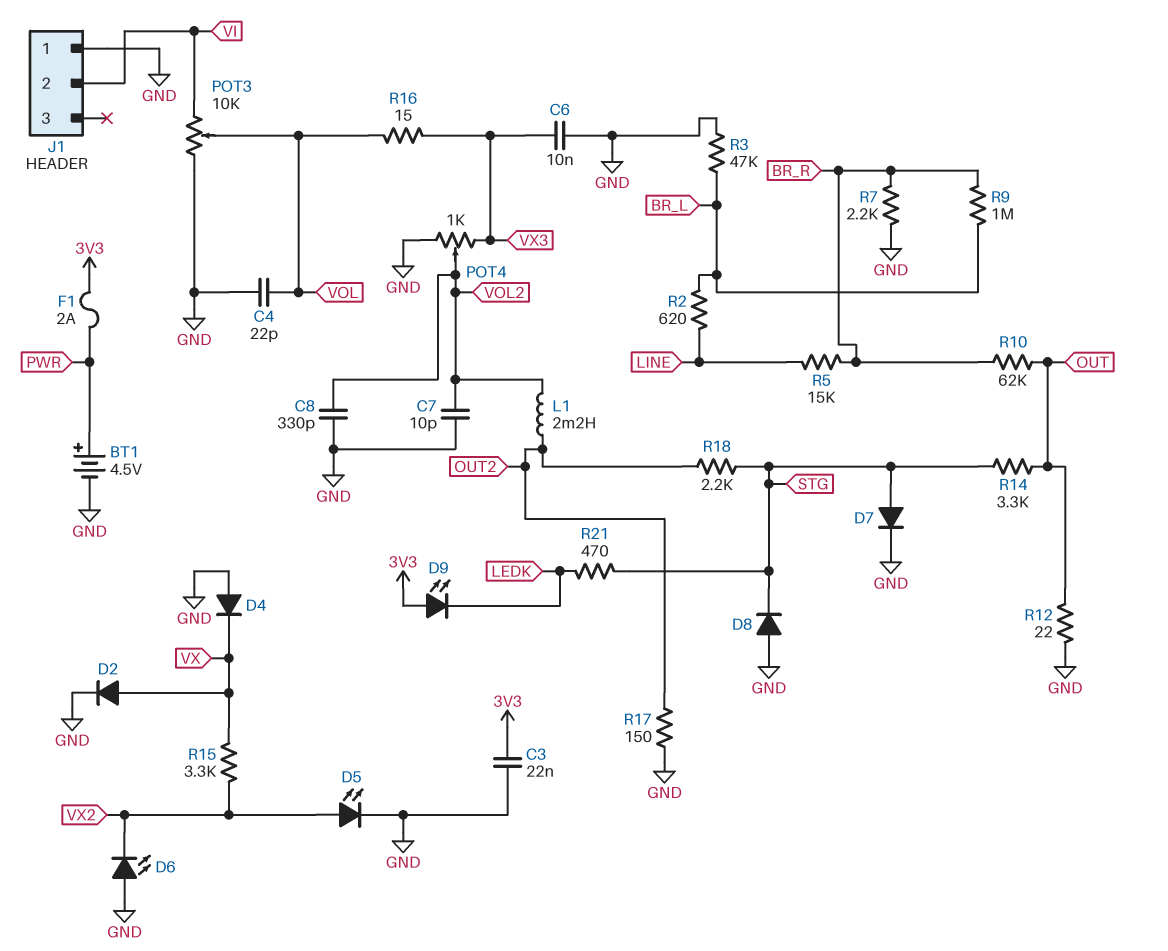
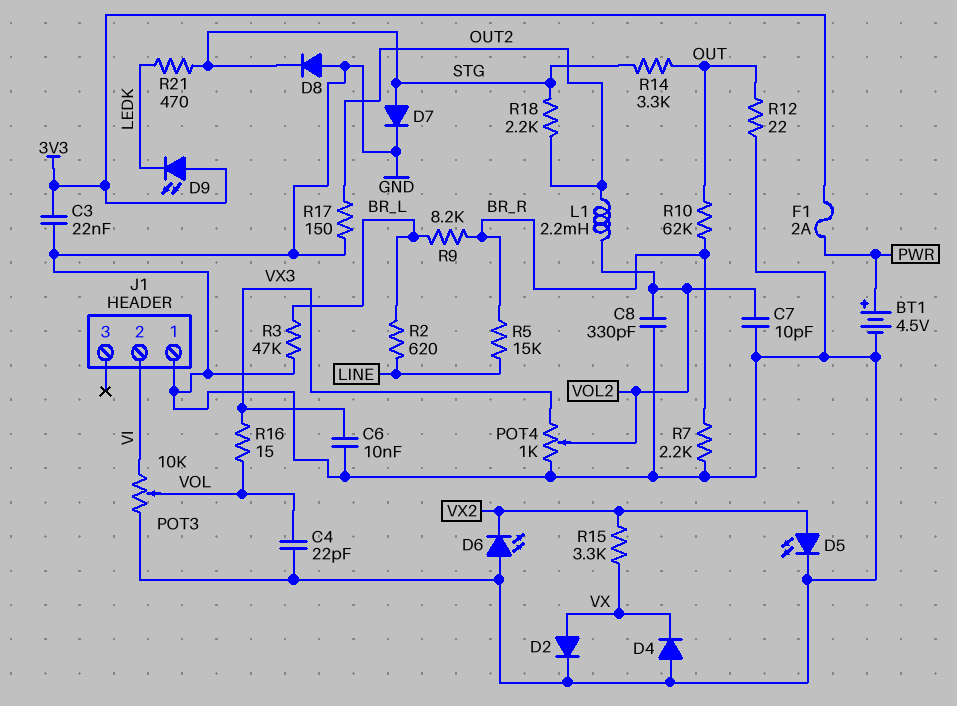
R9: 1M (BR_L, BR_R) -> 8.2k (BR_L, BR_R)

